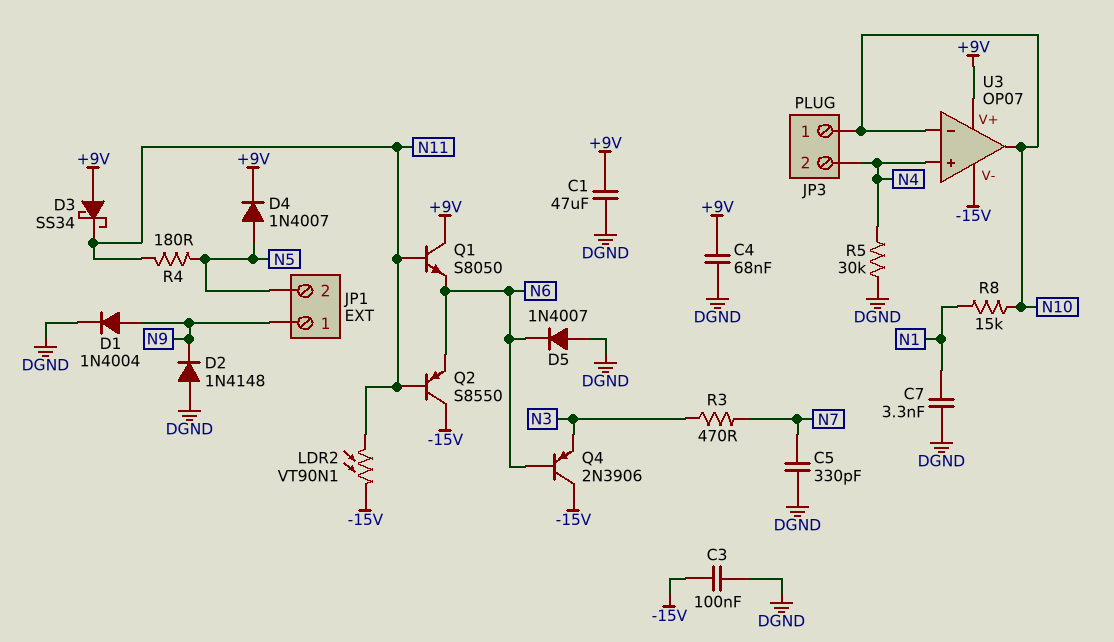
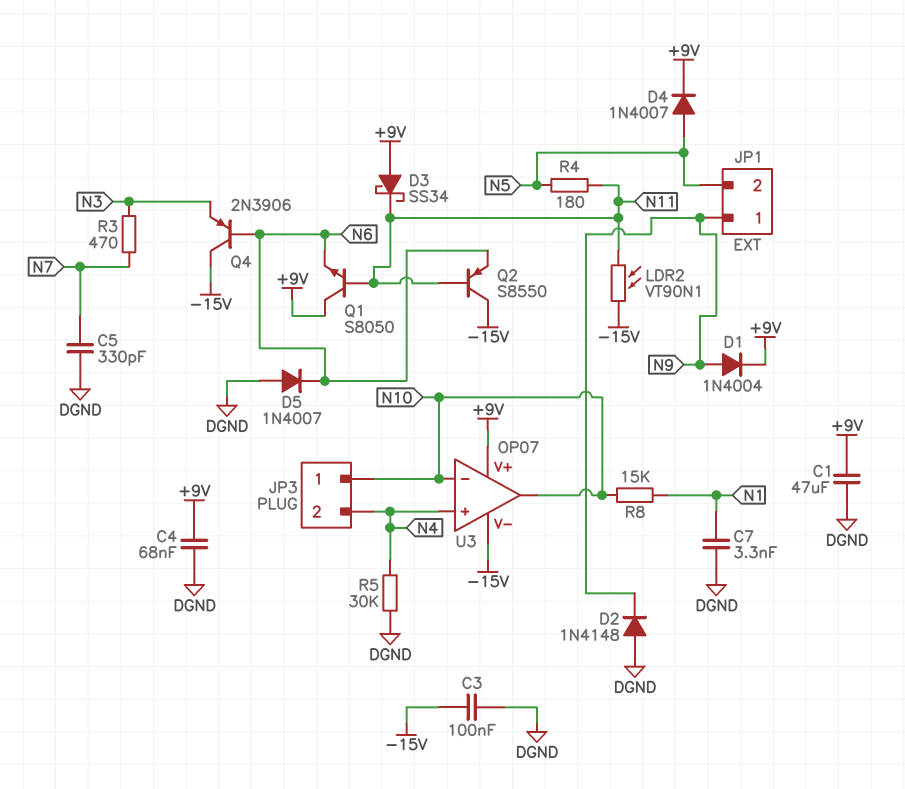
D1: diode 1N4004 (A N9, K DGND) -> diode 1N4004 (A N9, K +9V)

